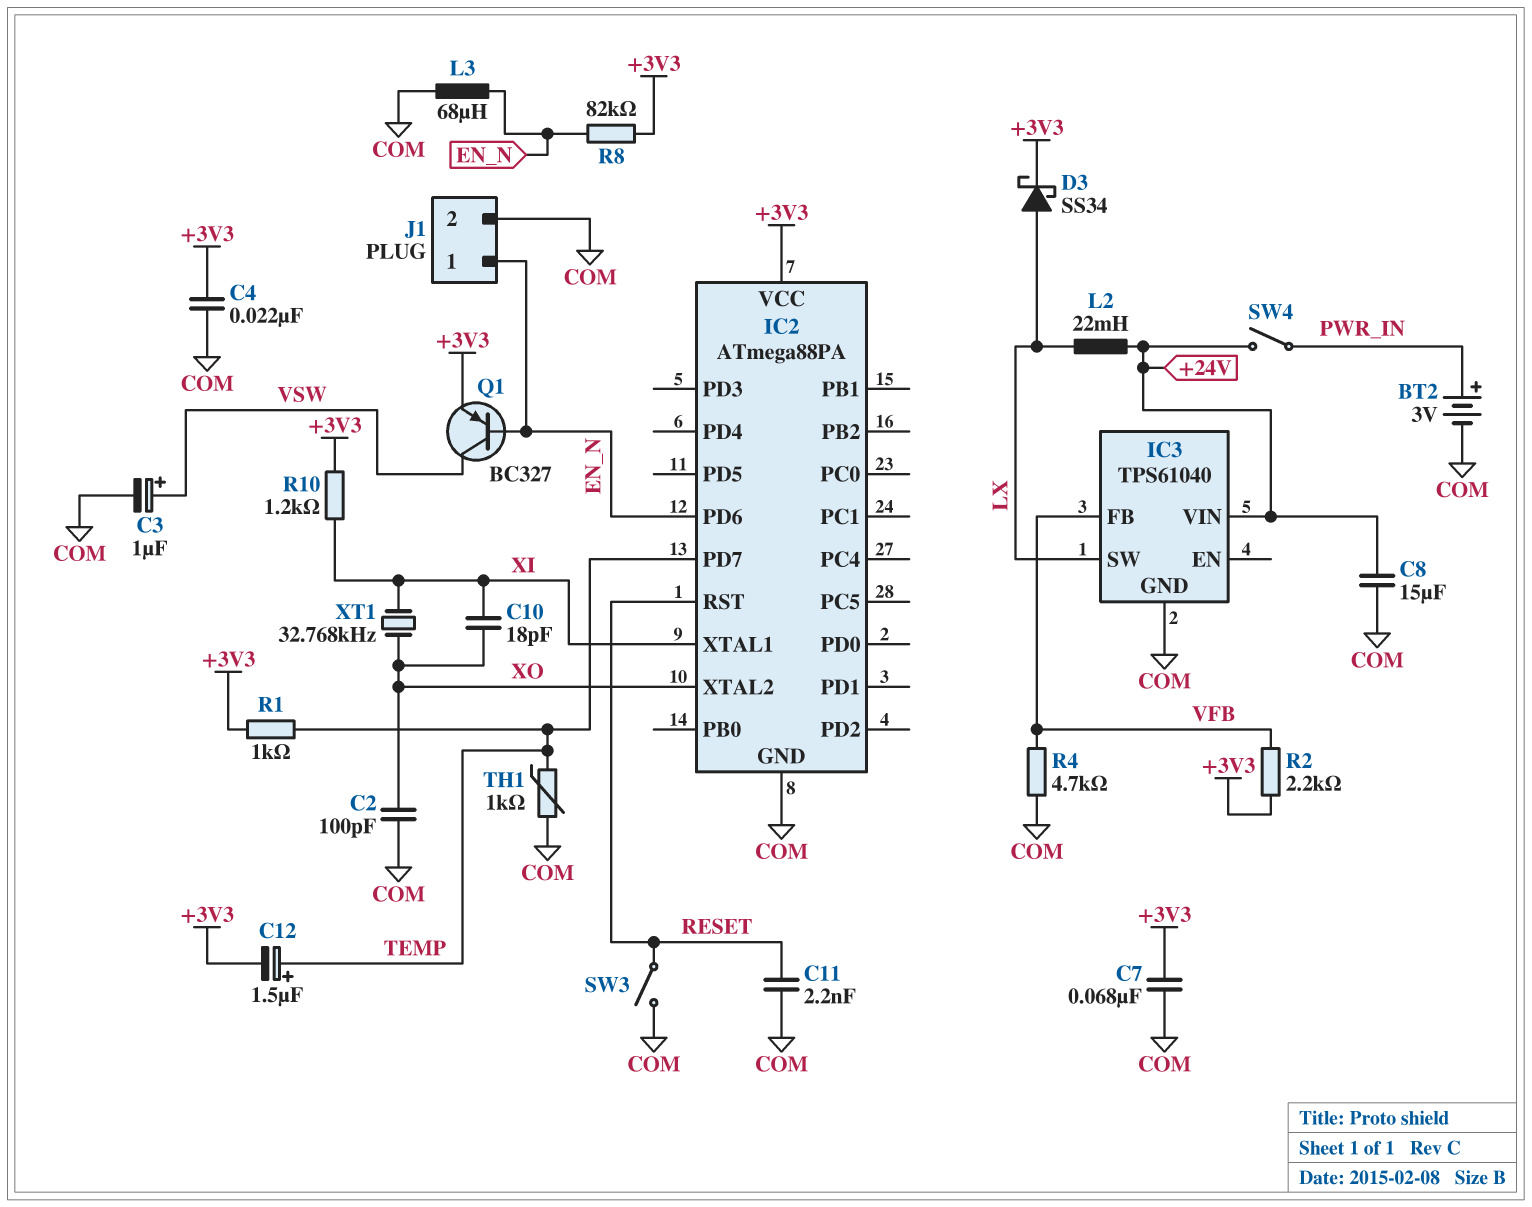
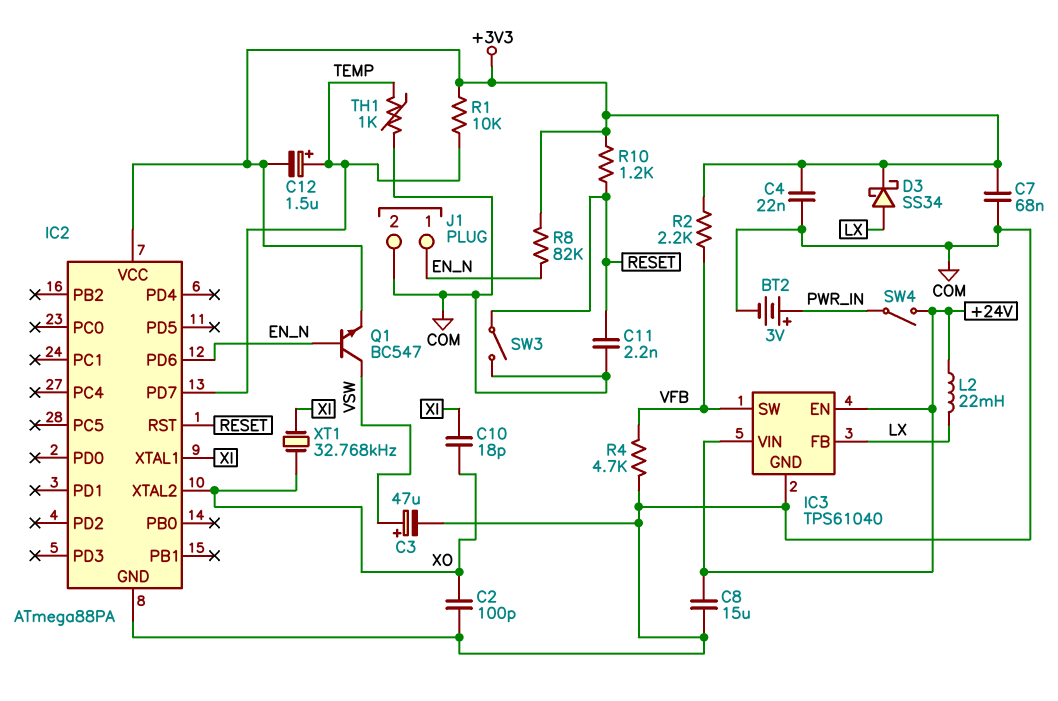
C3: 1uF (plus VSW, minus COM) -> 47uF (plus VSW, minus COM)
IC3 pin EN: none -> +24V
IC3 pin FB: VFB -> LX
IC3 pin SW: LX -> VFB
L3: 68uH (COM, EN_N) -> none
Q1: PNP BC327 (B EN_N, C VSW, E +3V3) -> NPN BC547 (B EN_N, C VSW, E +3V3)
R1: 1k (+3V3, TEMP) -> 10k (+3V3, TEMP)
R10: 1.2k (+3V3, XI) -> 1.2k (+3V3, RESET)

